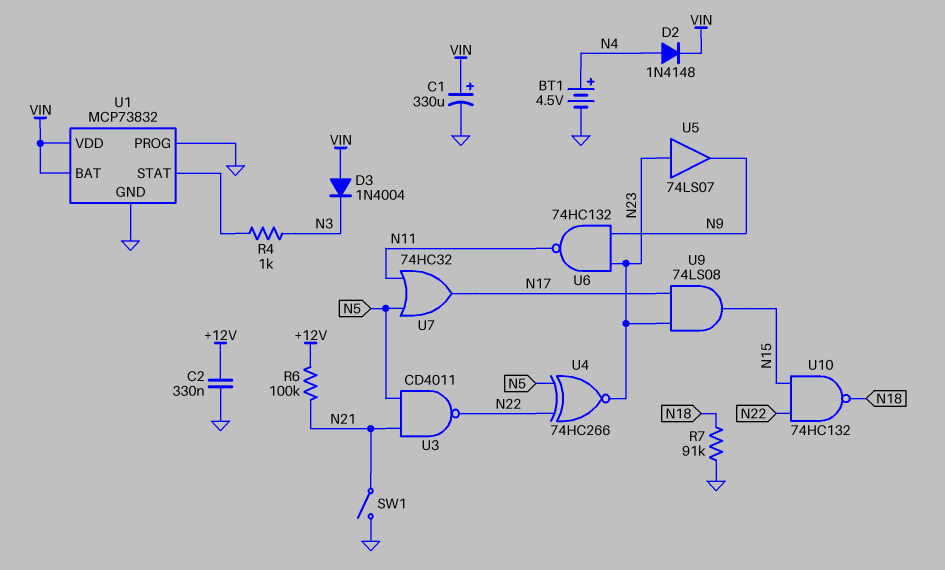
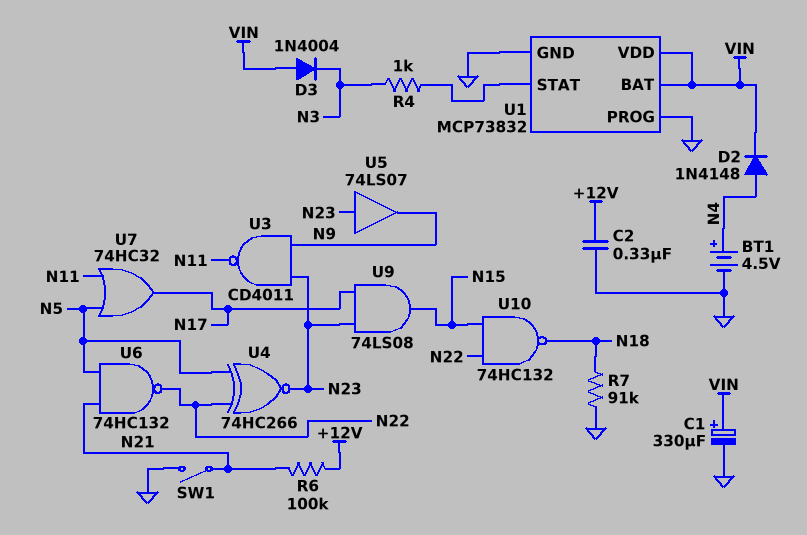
U3: NAND CD4011 (in N5, in N21, out N22) -> NAND CD4011 (in N9, in N23, out N11)
U6: NAND 74HC132 (in N9, in N23, out N11) -> NAND 74HC132 (in N5, in N21, out N22)

